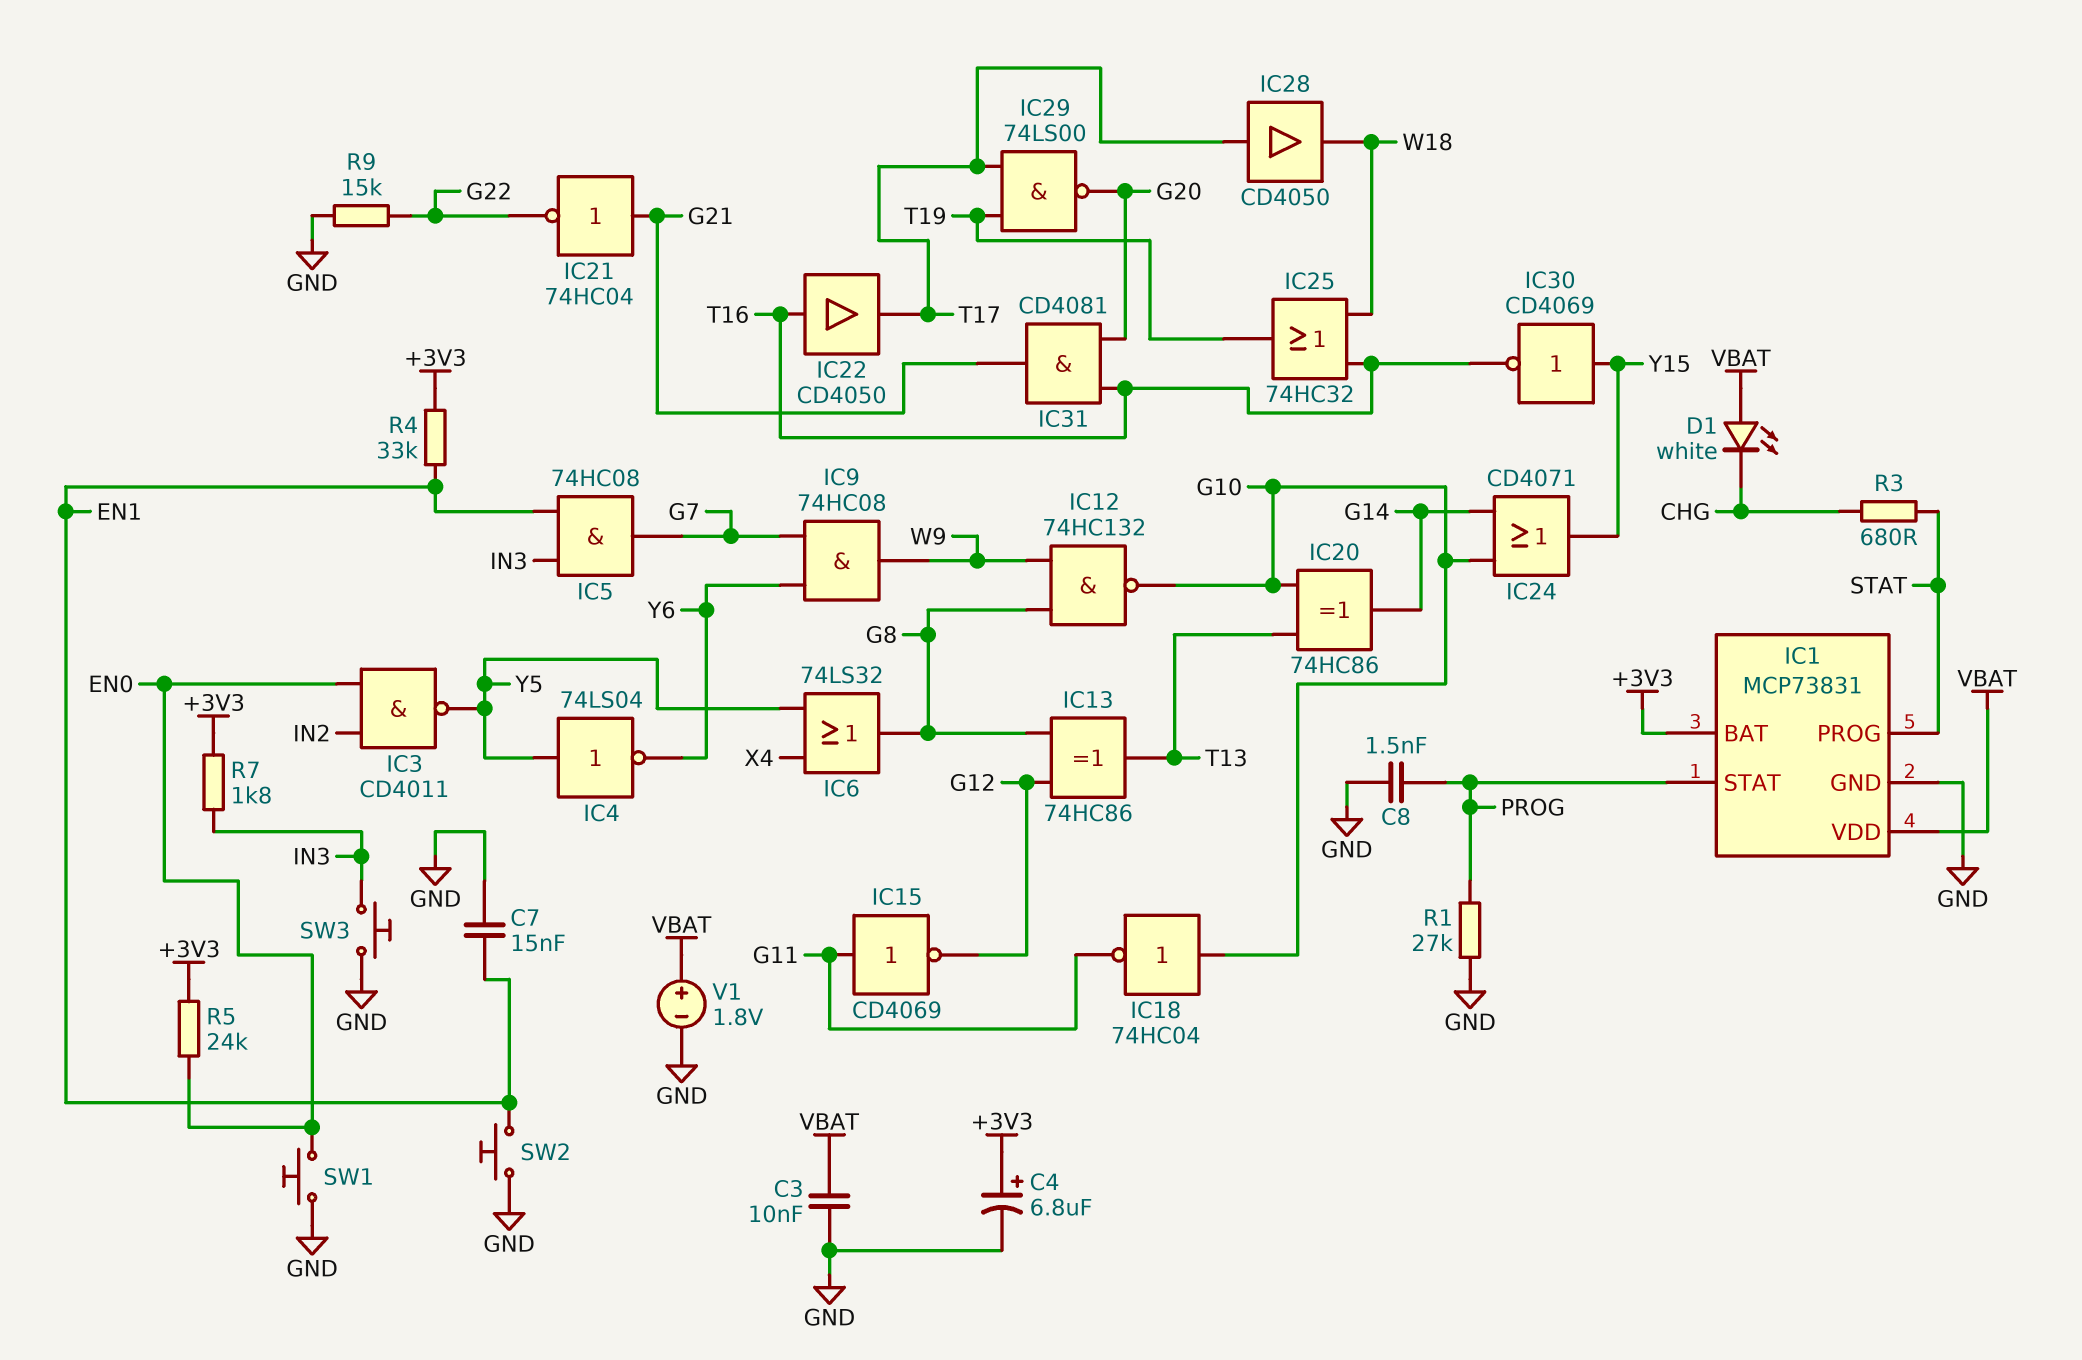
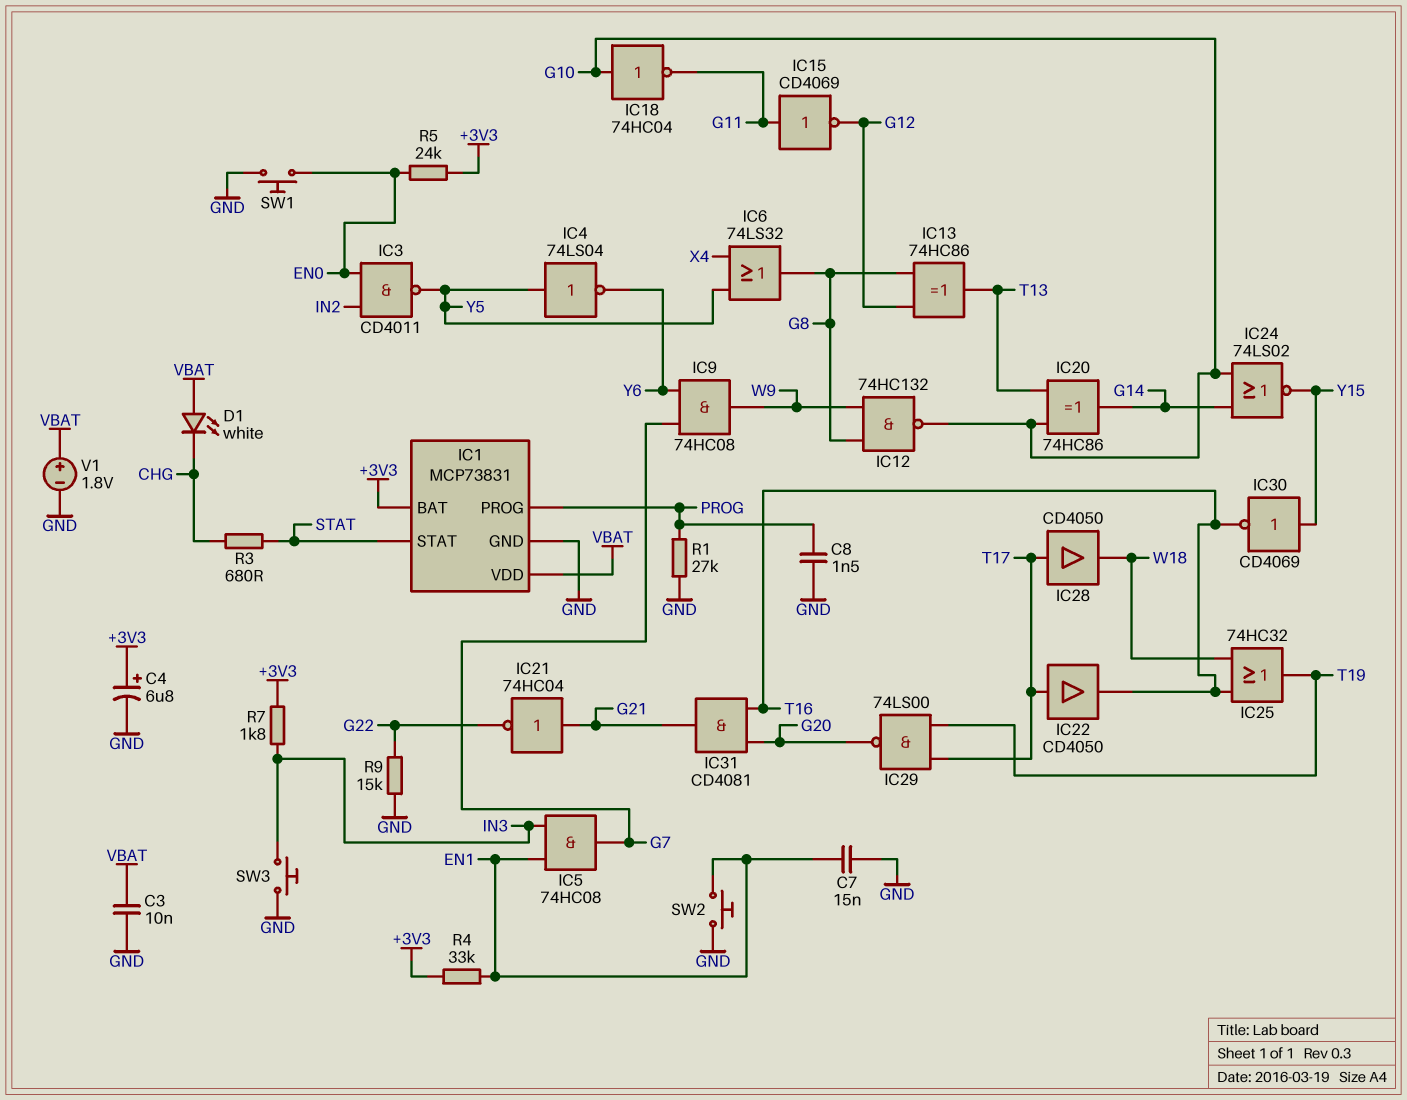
IC1 pin PROG: STAT -> PROG
IC1 pin STAT: PROG -> STAT
IC22: buffer CD4050 (in T16, out T17) -> buffer CD4050 (in T17, out T16)
IC24: OR CD4071 (in G10, in G14, out Y15) -> NOR 74LS02 (in G10, in G14, out Y15)

